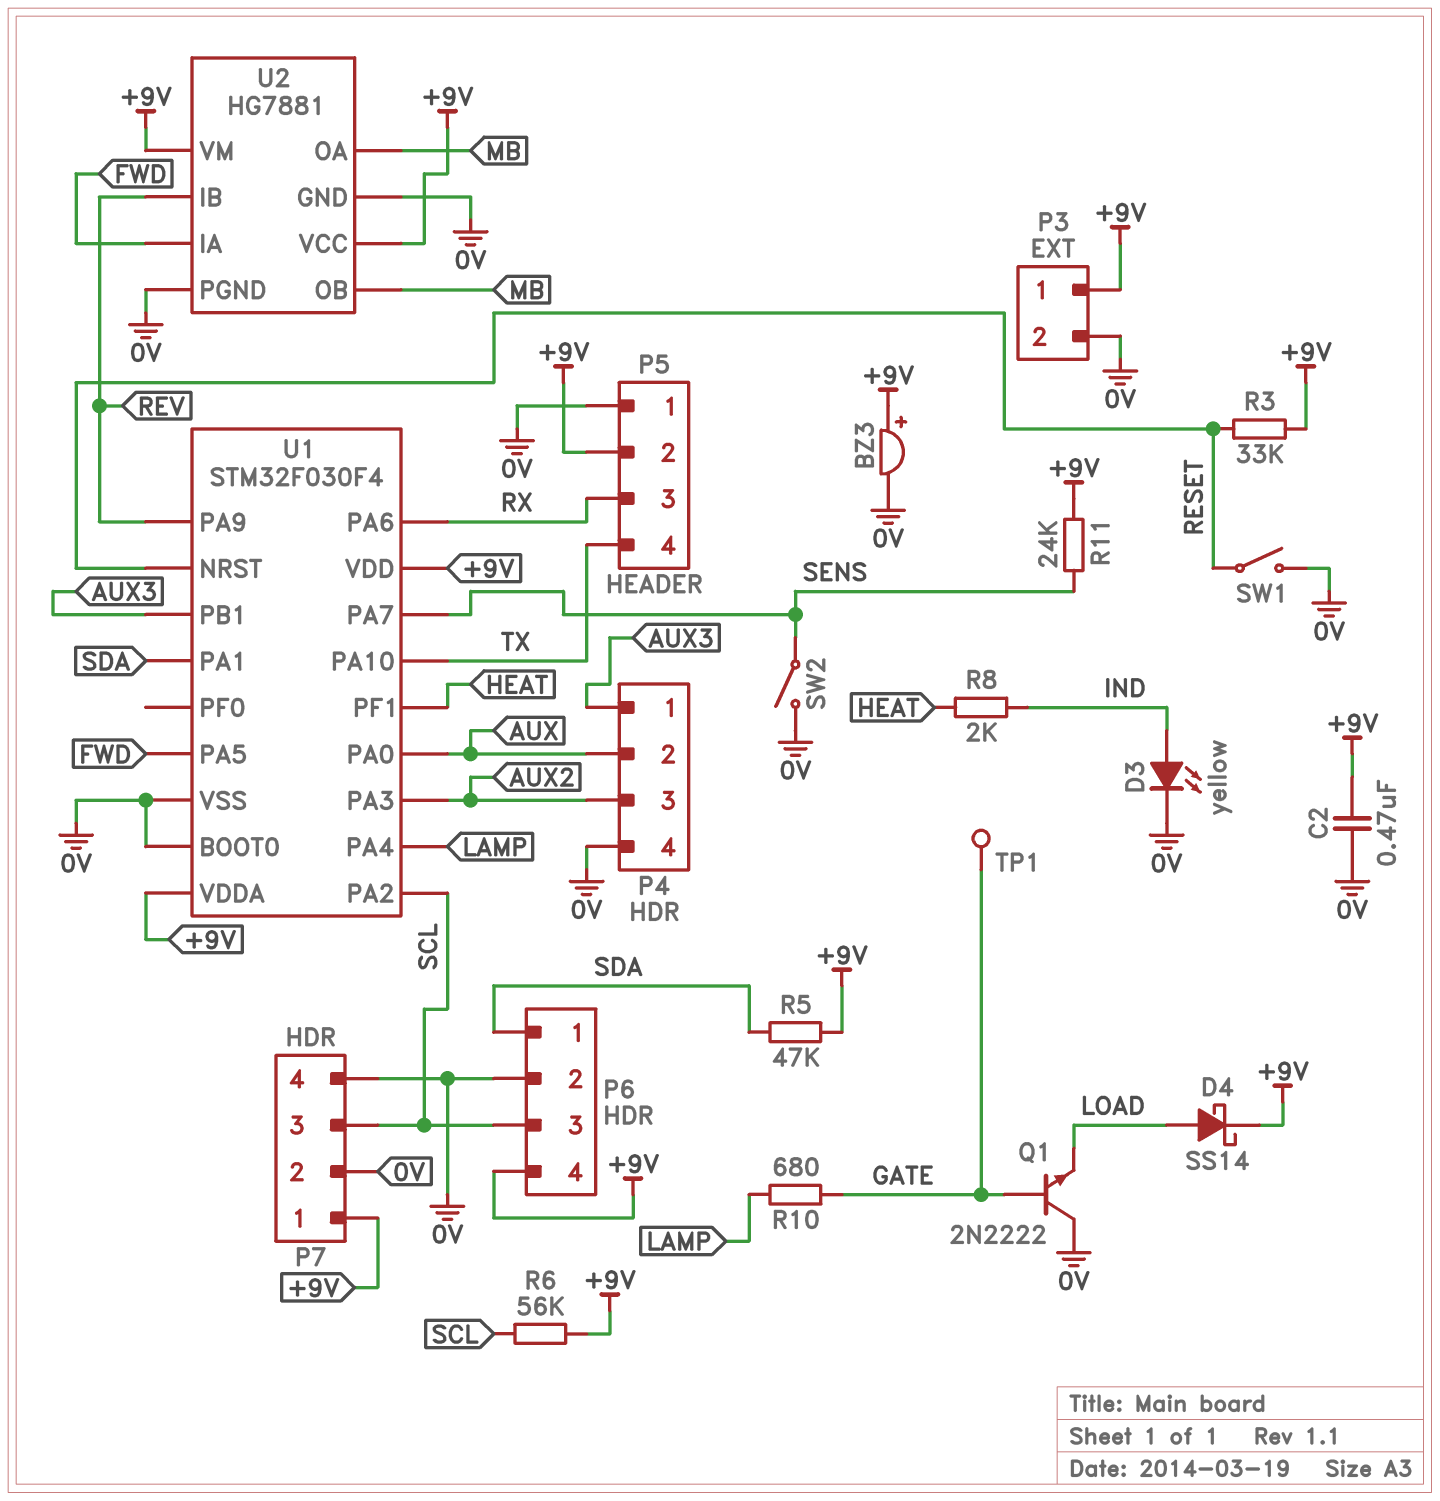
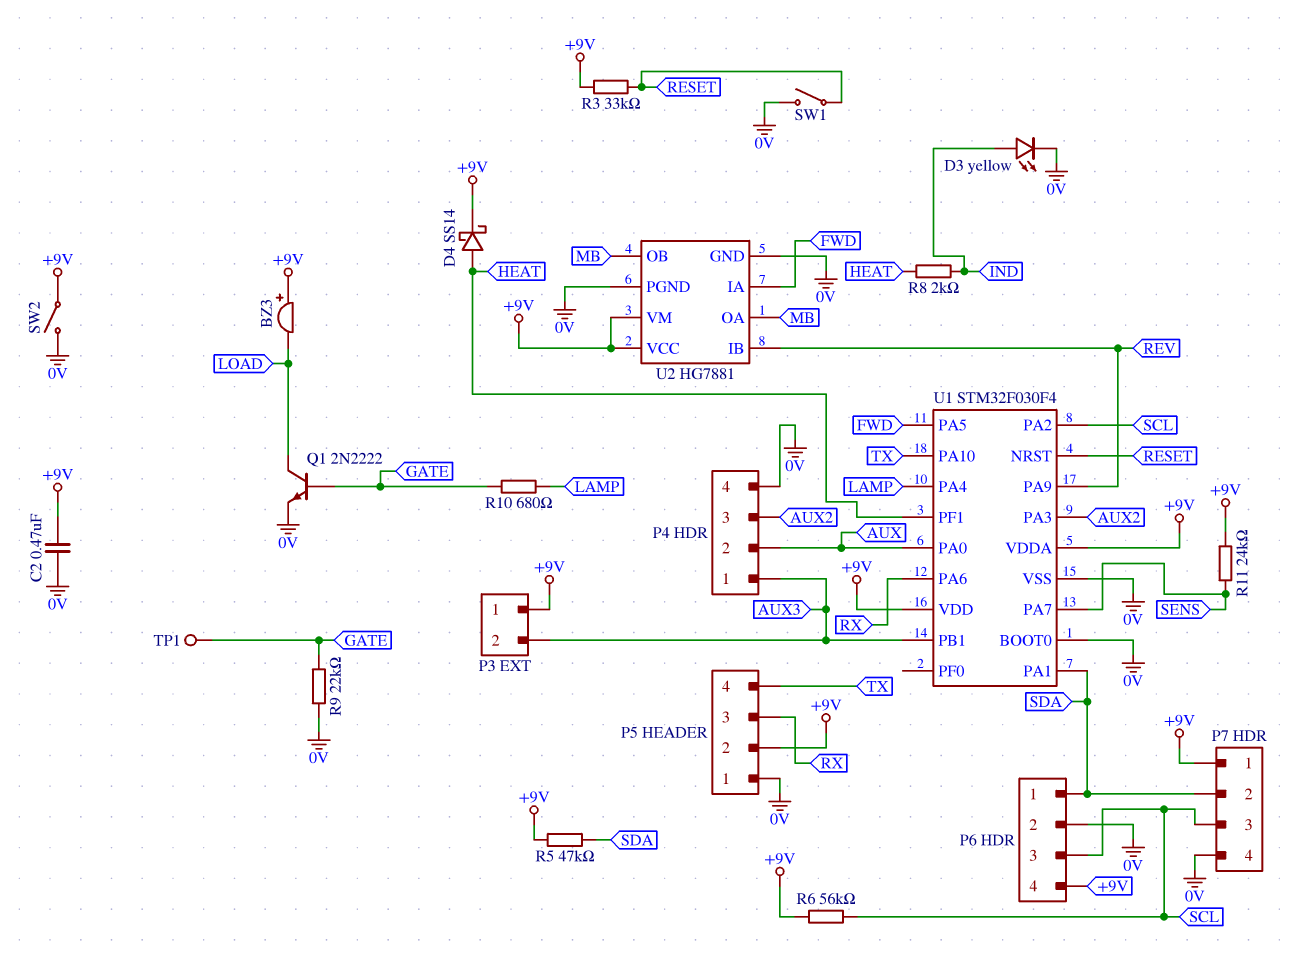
BZ3: buzzer (plus +9V, minus 0V) -> buzzer (plus +9V, minus LOAD)
D4: schottky SS14 (A LOAD, K +9V) -> schottky SS14 (A HEAT, K +9V)
P3 pin 2: 0V -> AUX3
P7 pin 2: 0V -> SDA
Q1: NPN 2N2222 (B GATE, C 0V, E LOAD) -> NPN 2N2222 (B GATE, C LOAD, E 0V)
R9: none -> 22k (0V, GATE)
SW2: switch (0V, SENS) -> switch (+9V, 0V)

